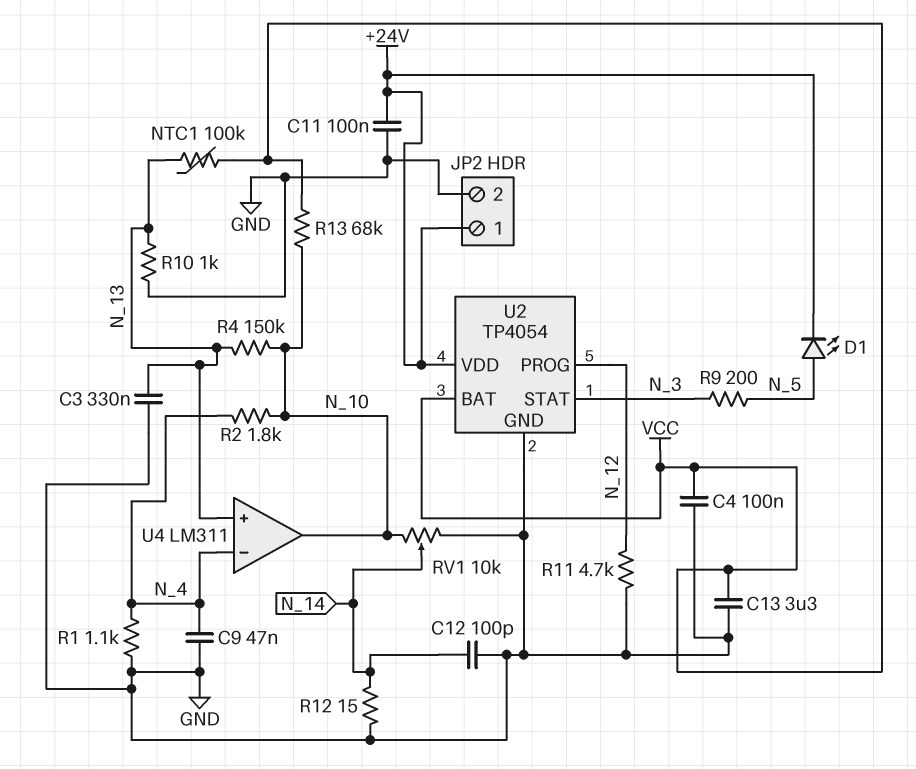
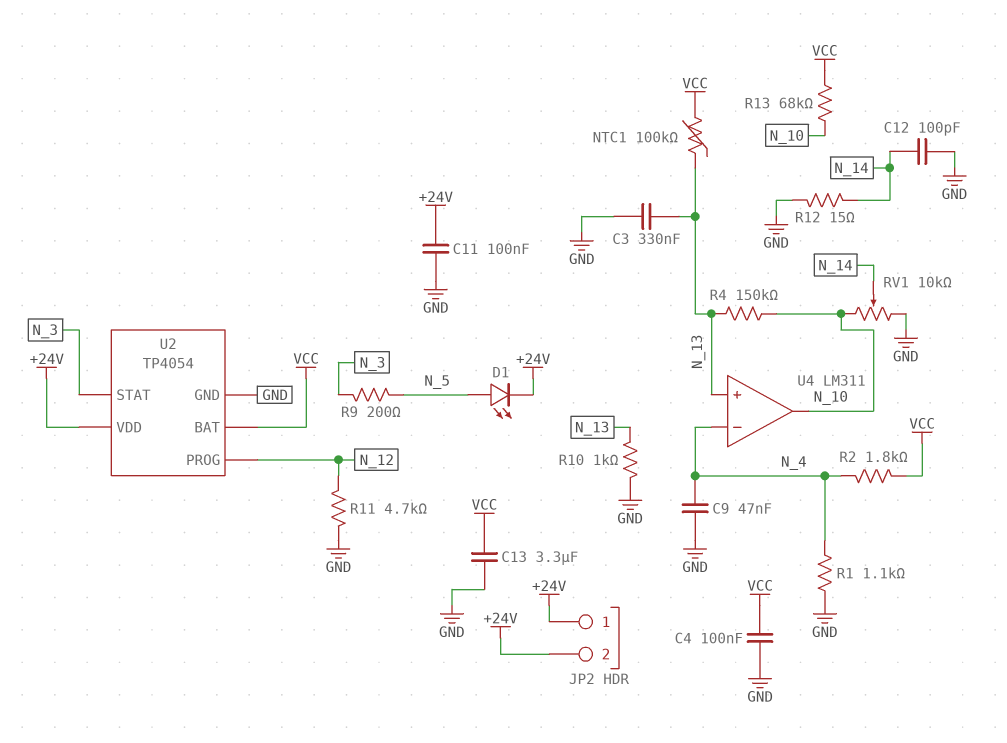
JP2 pin 2: GND -> +24V
R2: 1.8k (N_4, N_10) -> 1.8k (N_4, VCC)

